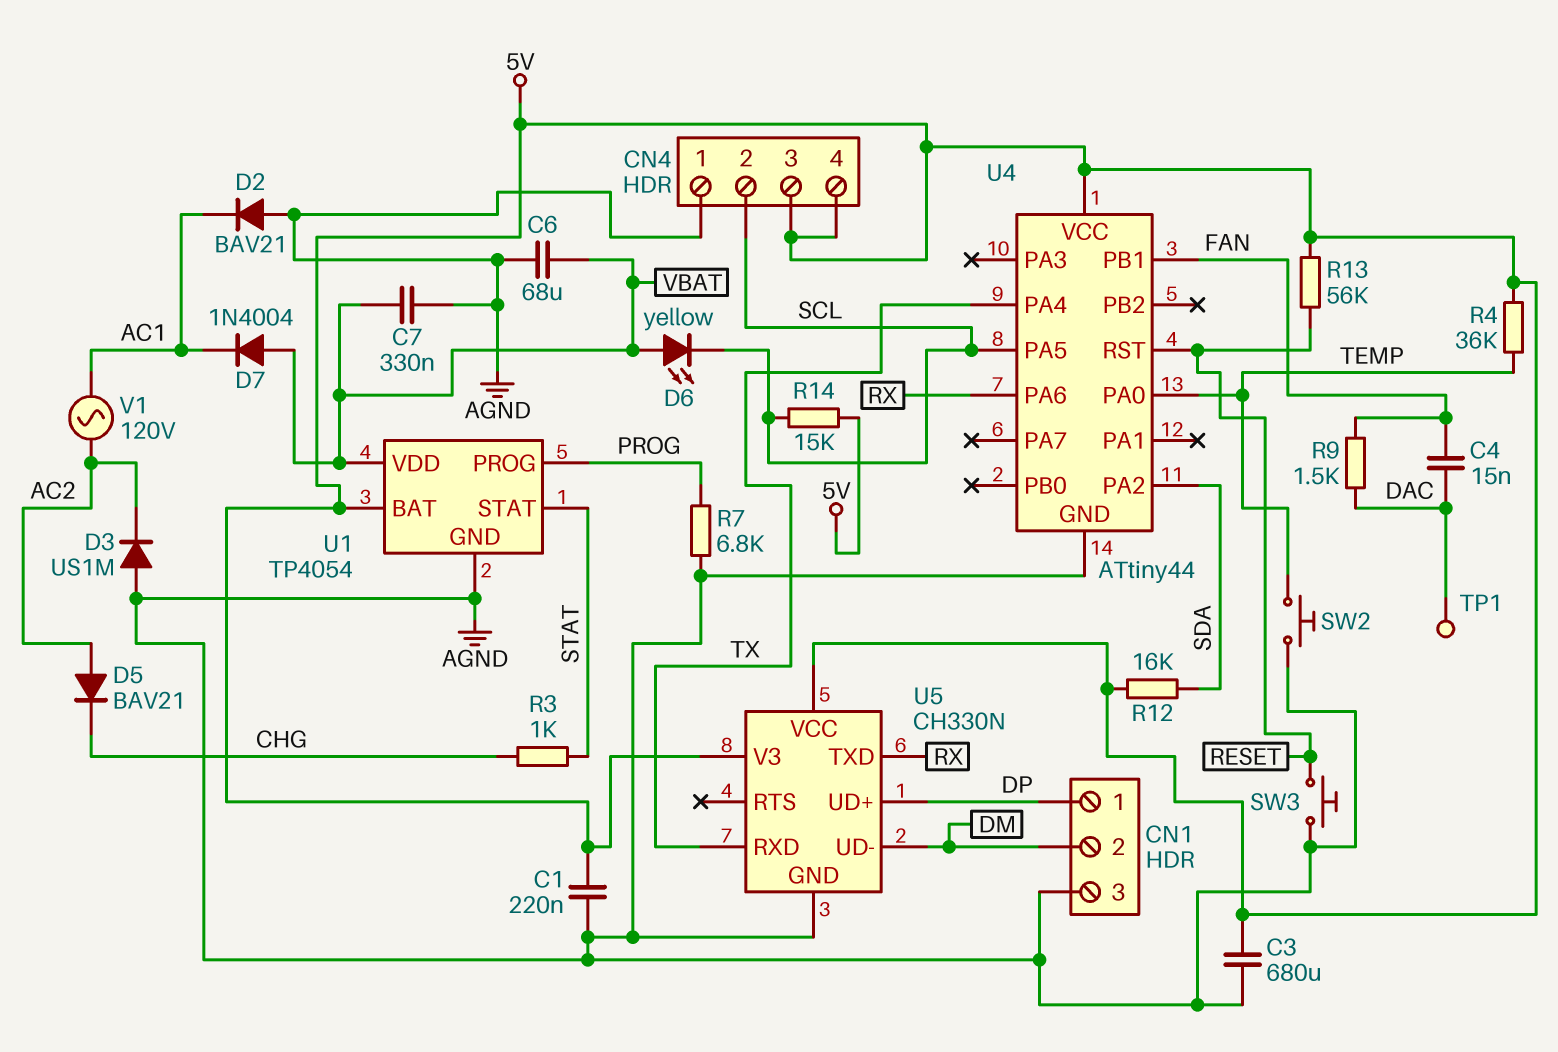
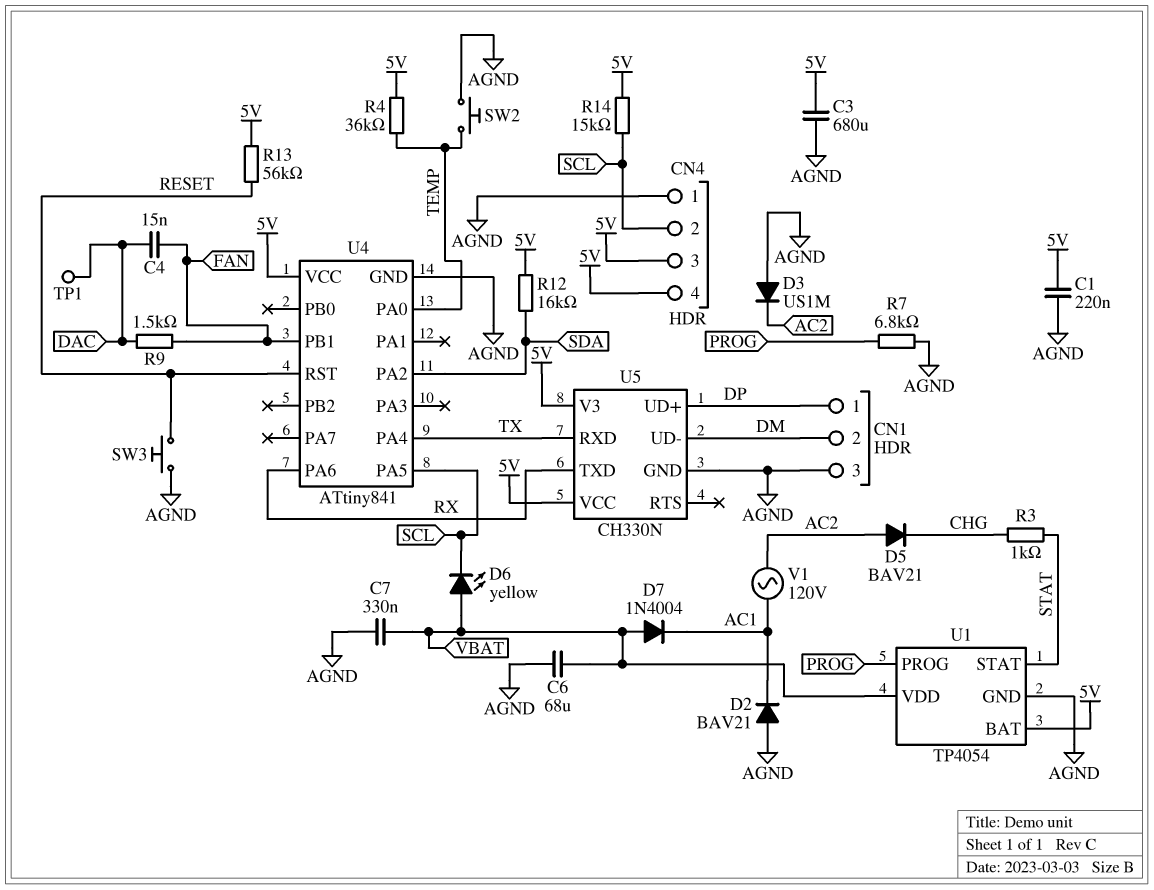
U4: ATtiny44 -> ATtiny841

